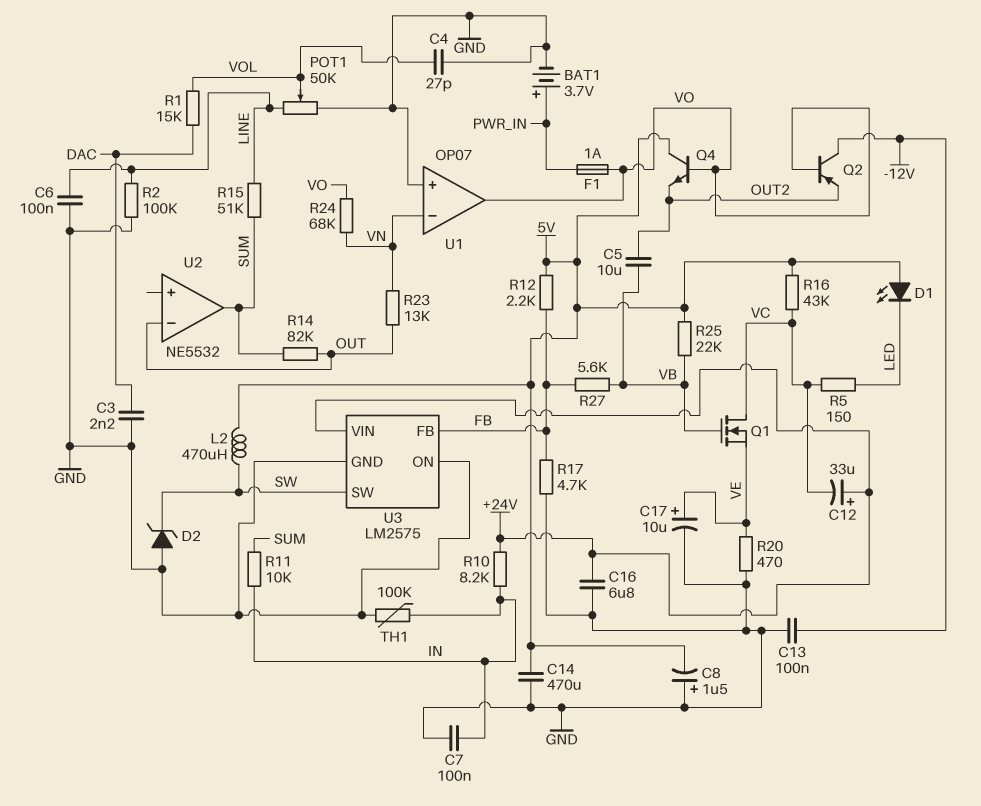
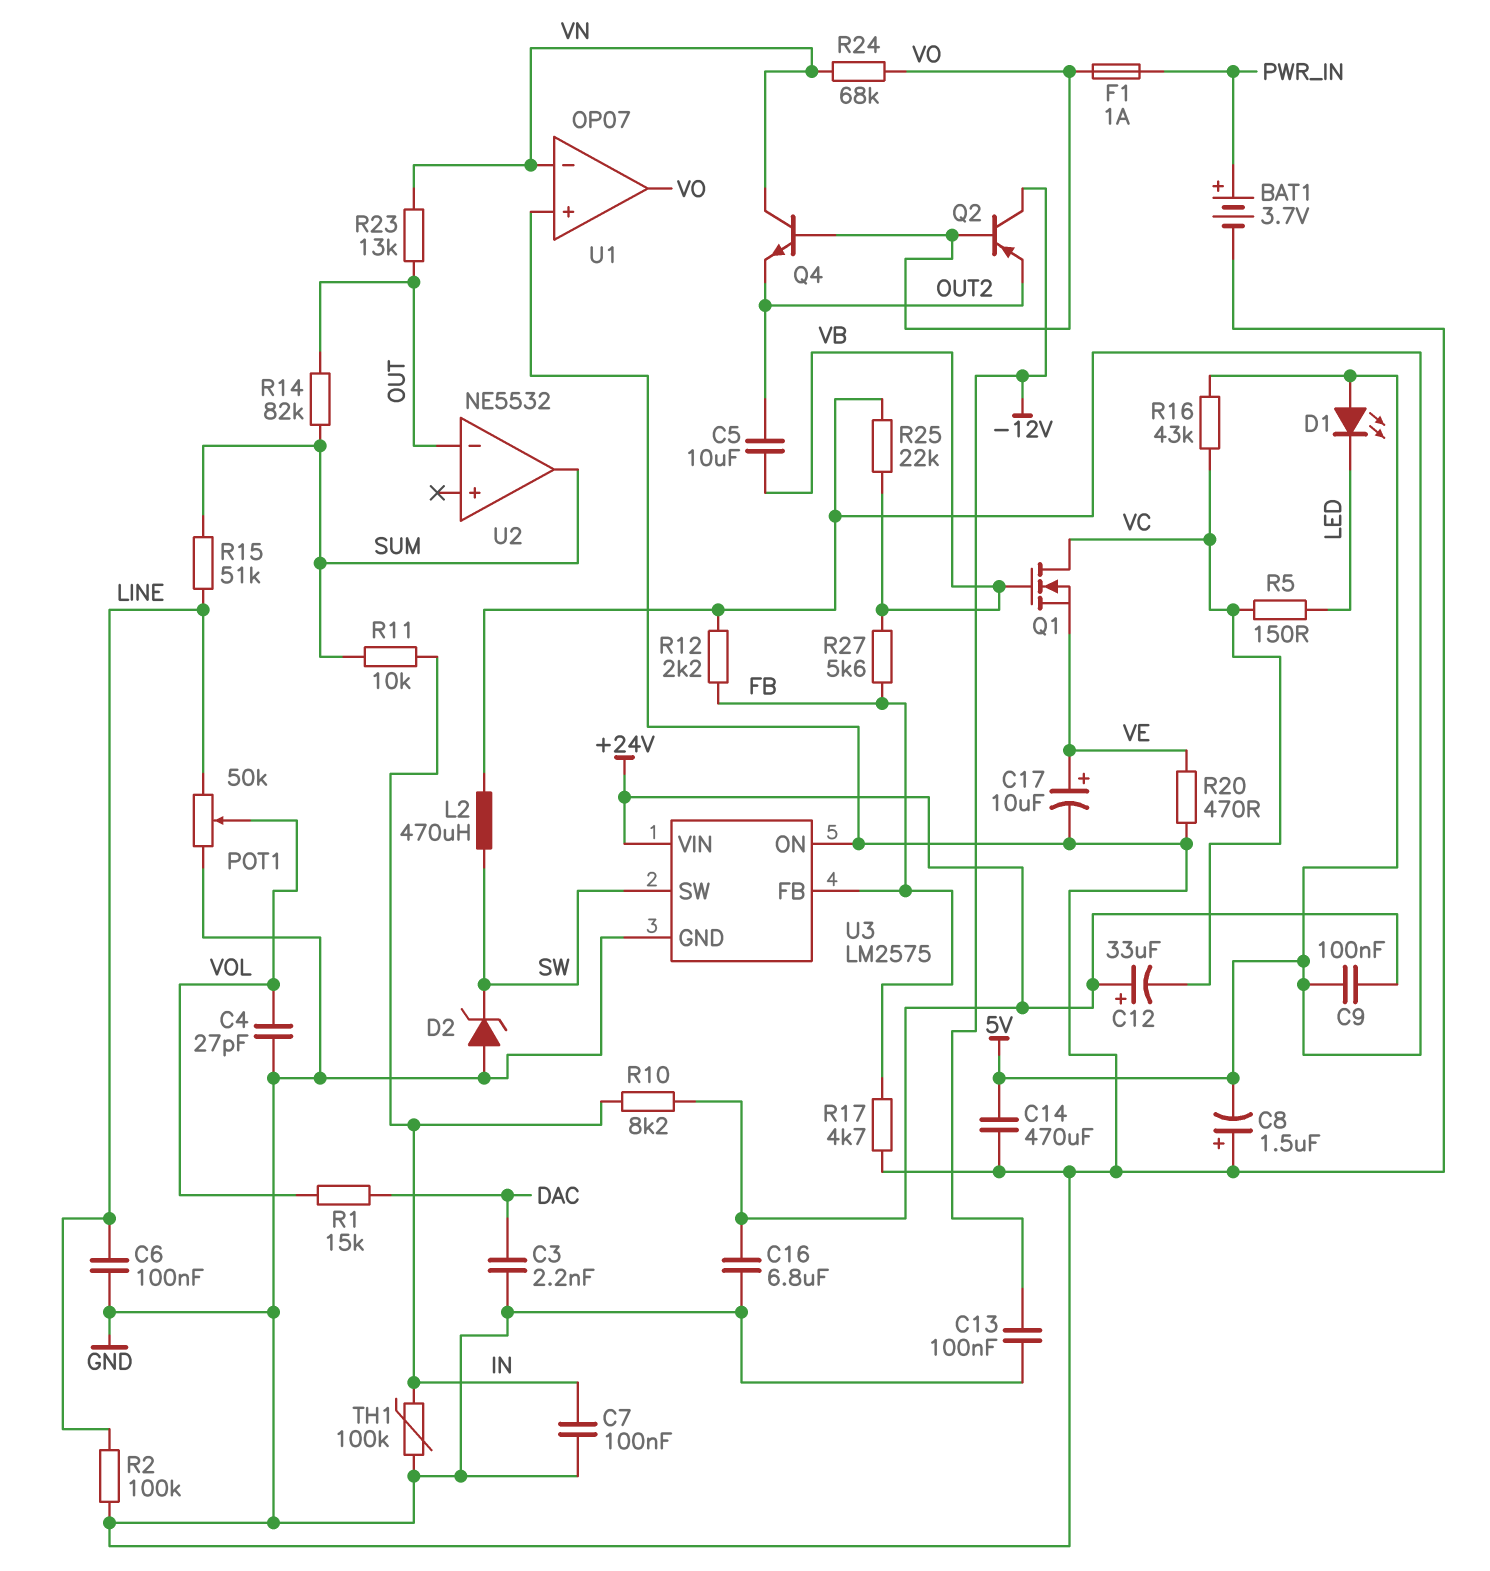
C9: none -> 100nF (+24V, 5V)
Q4: NPN (B VO, C 5V, E OUT2) -> NPN (B VO, C VN, E OUT2)

